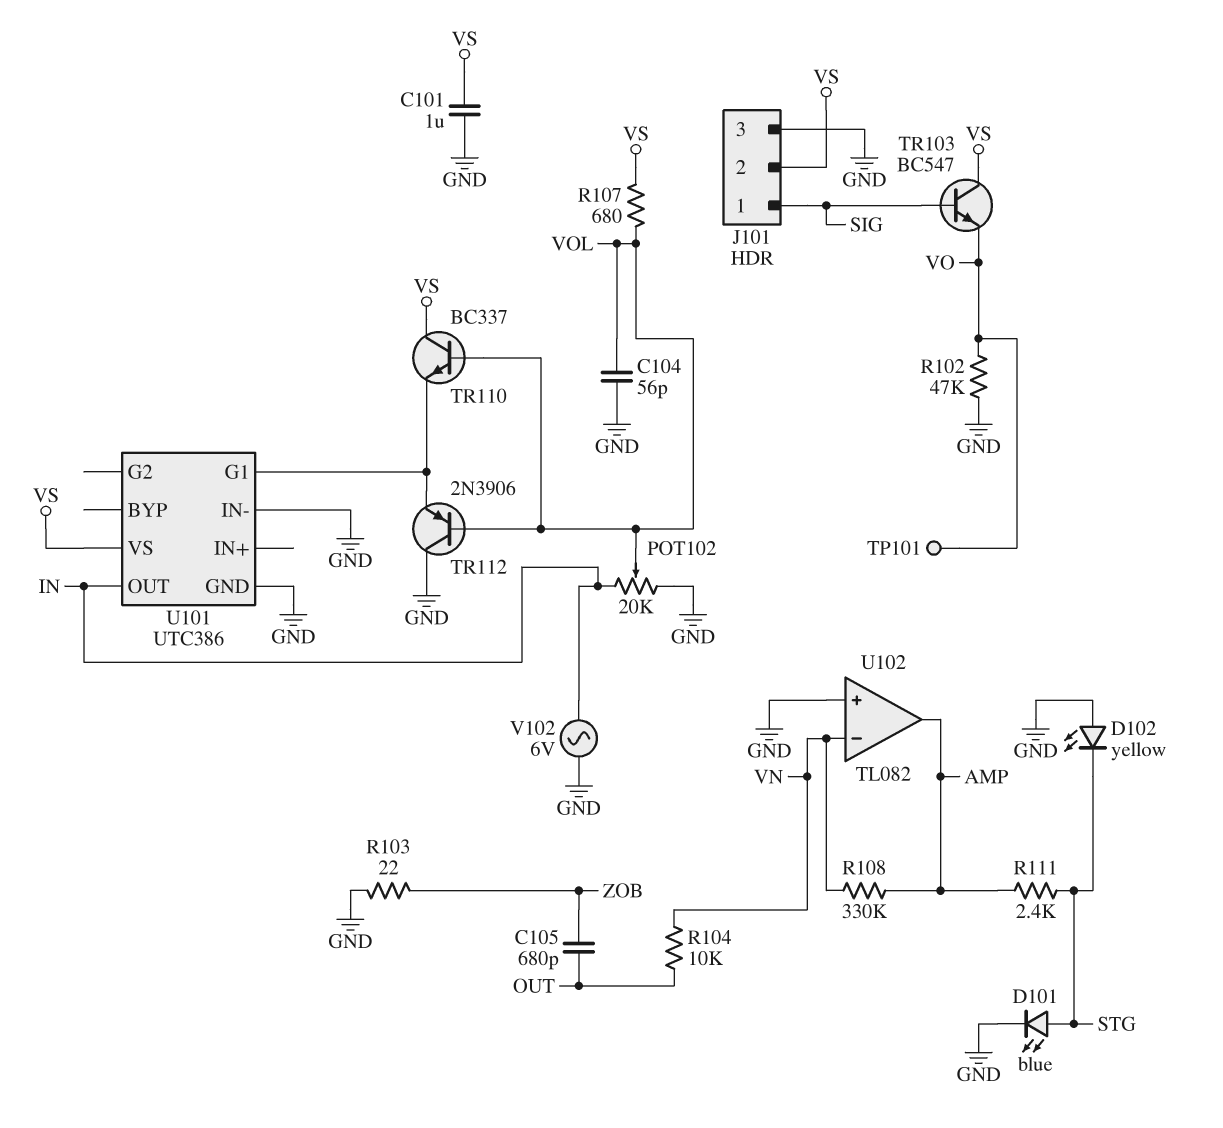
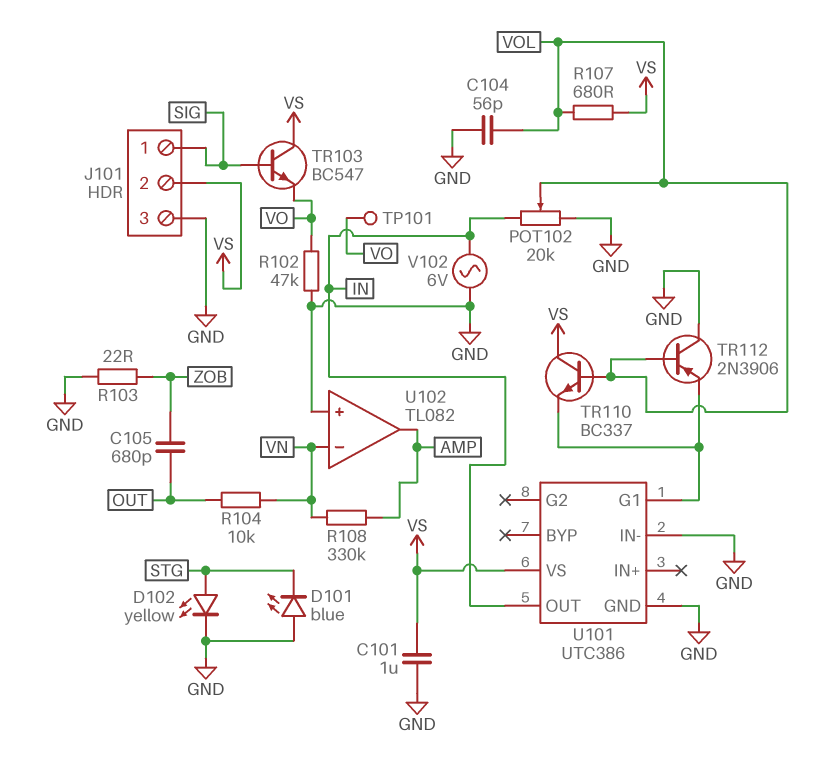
D101: LED blue (A STG, K GND) -> LED blue (A GND, K STG)
D102: LED yellow (A GND, K STG) -> LED yellow (A STG, K GND)
R111: 2.4k (AMP, STG) -> none

